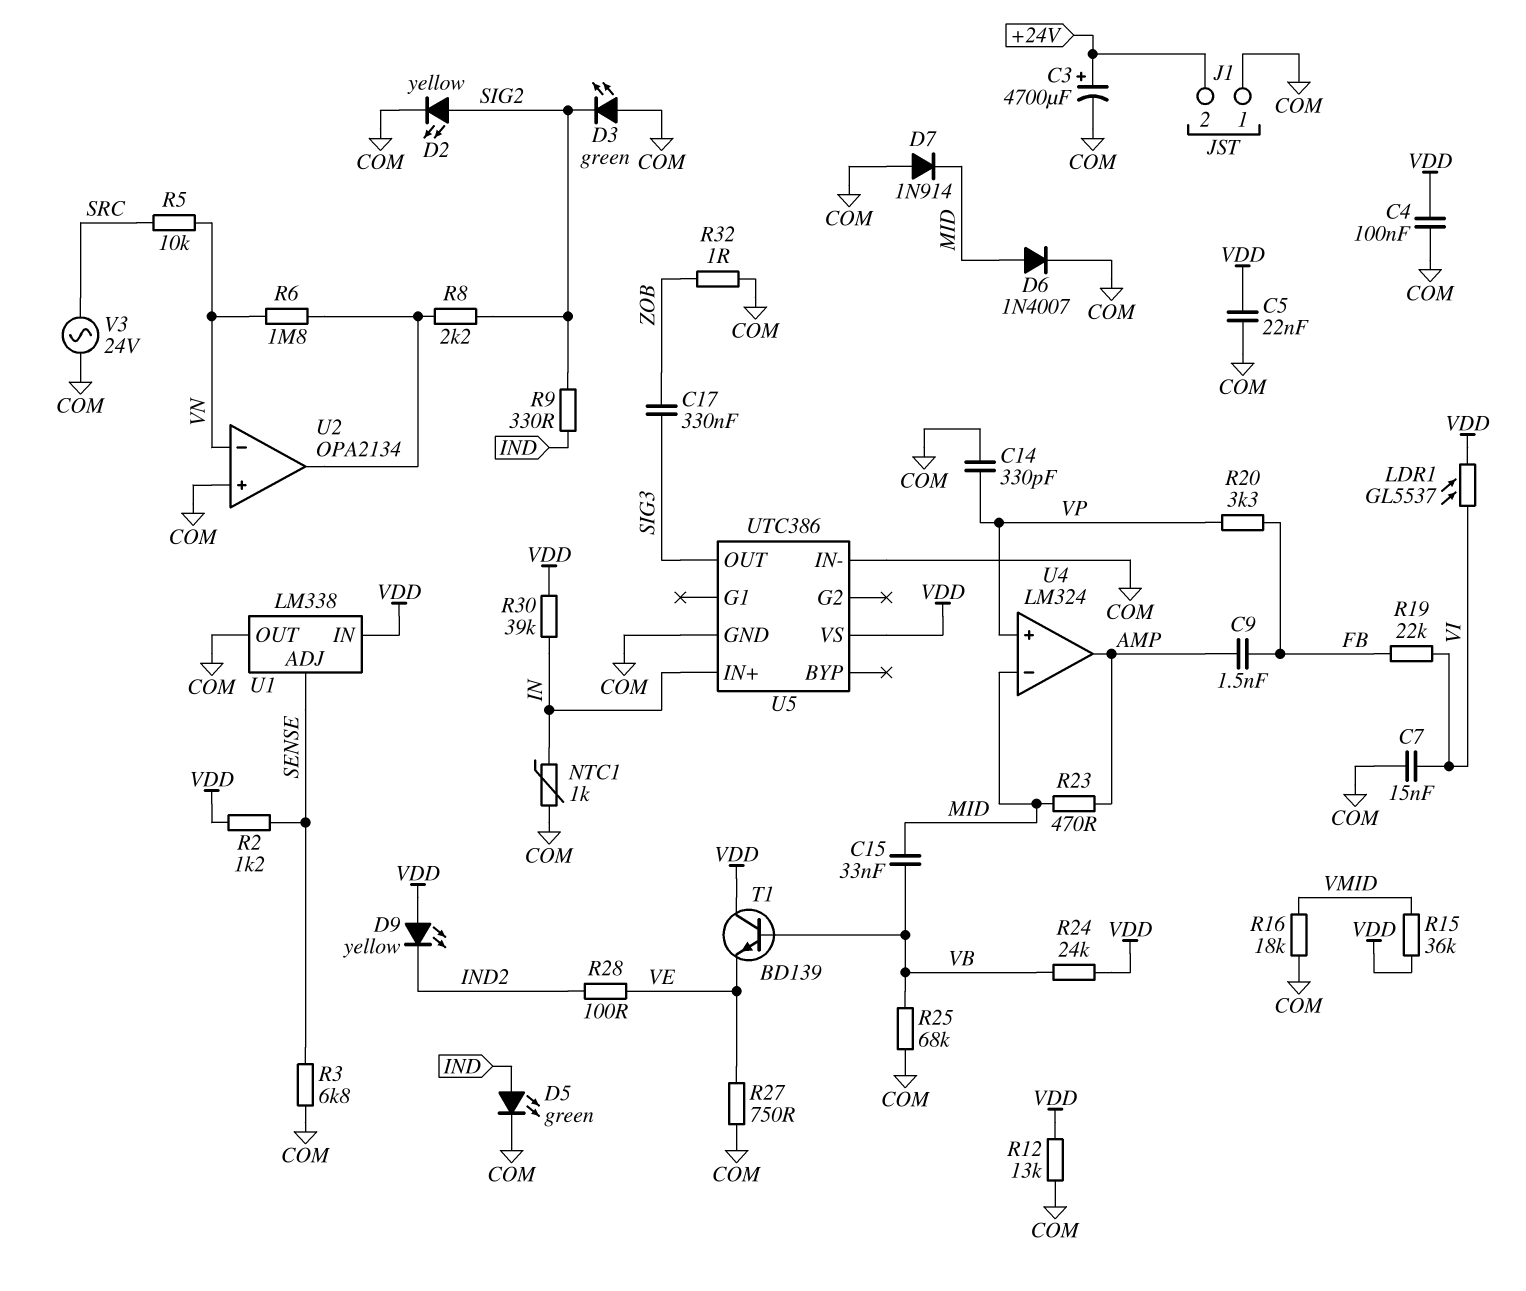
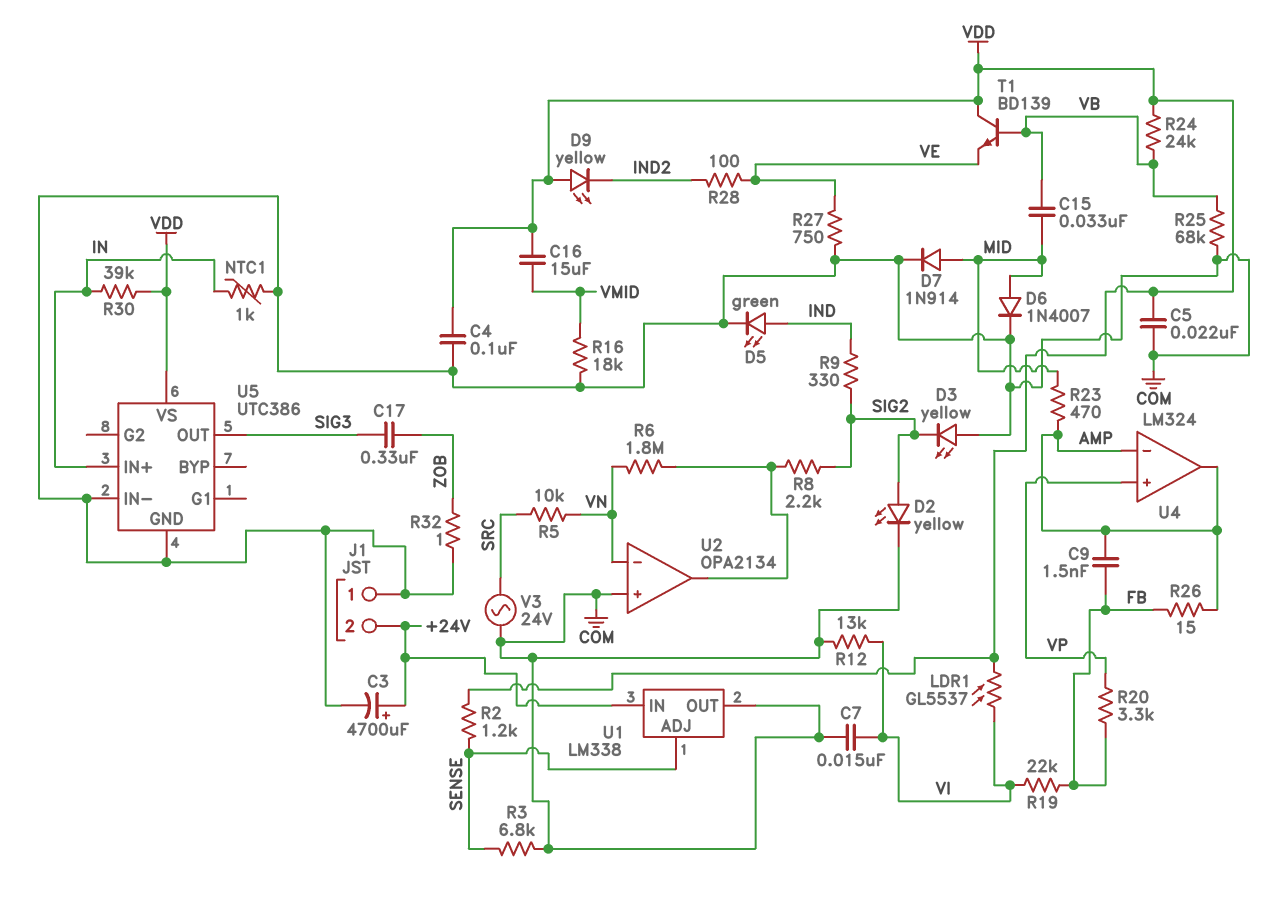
C14: 330pF (COM, VP) -> none
C16: none -> 15uF (VDD, VMID)
D3: LED green (A COM, K SIG2) -> LED yellow (A COM, K SIG2)
D7: diode 1N914 (A COM, K MID) -> diode 1N914 (A MID, K COM)
R12: 13k (COM, VDD) -> 13k (COM, VI)
R15: 36k (VDD, VMID) -> none
R26: none -> 15 (AMP, FB)
U1 pin IN: VDD -> +24V
U4 pin in-: MID -> AMP

